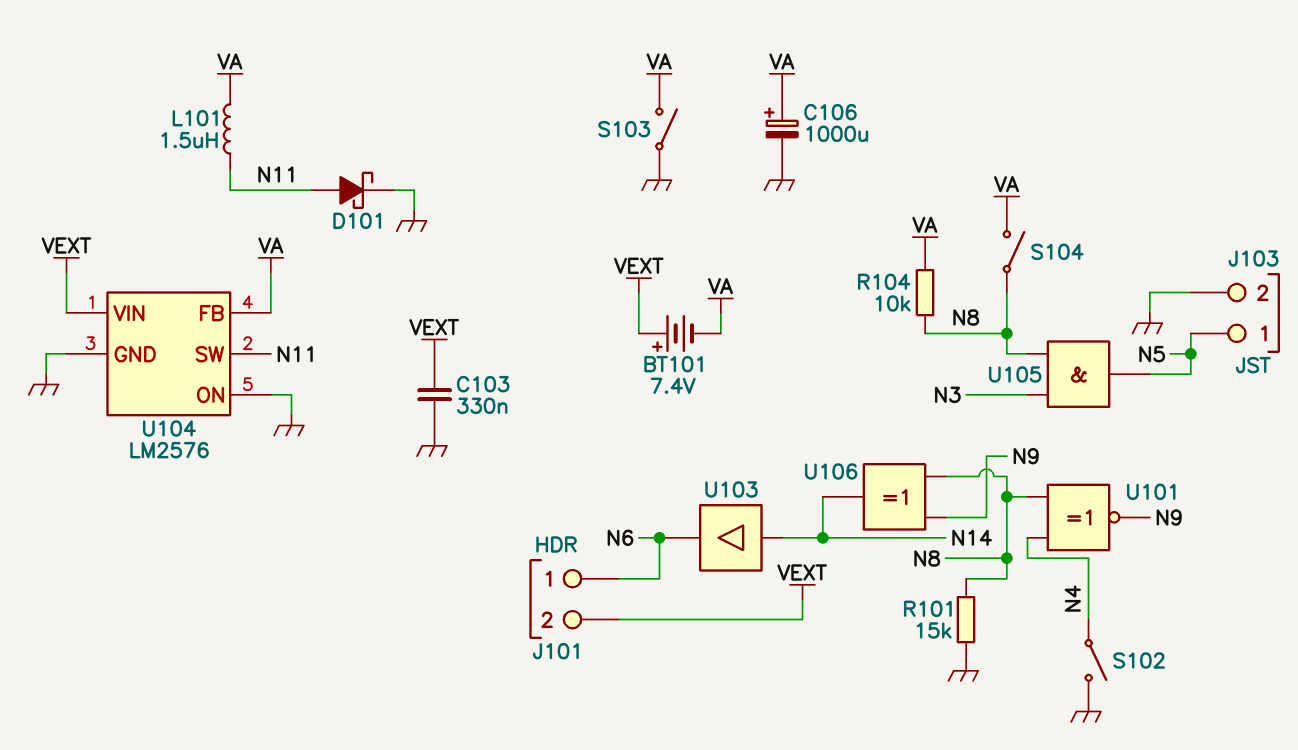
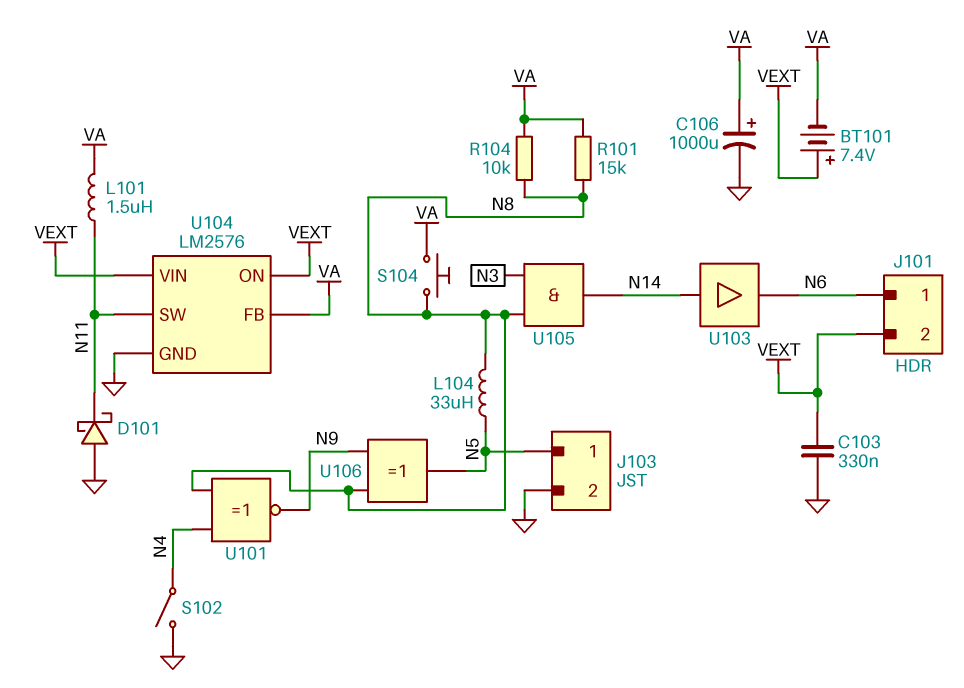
D101: schottky (A N11, K GND) -> schottky (A GND, K N11)
L104: none -> 33uH (N5, N8)
R101: 15k (GND, N8) -> 15k (N8, VA)
S103: switch (GND, VA) -> none
S104: switch (N8, VA) -> button (N8, VA)
U104 pin ON: GND -> VEXT
U105: AND (in N3, in N8, out N5) -> AND (in N3, in N8, out N14)
U106: XOR (in N8, in N9, out N14) -> XOR (in N8, in N9, out N5)

